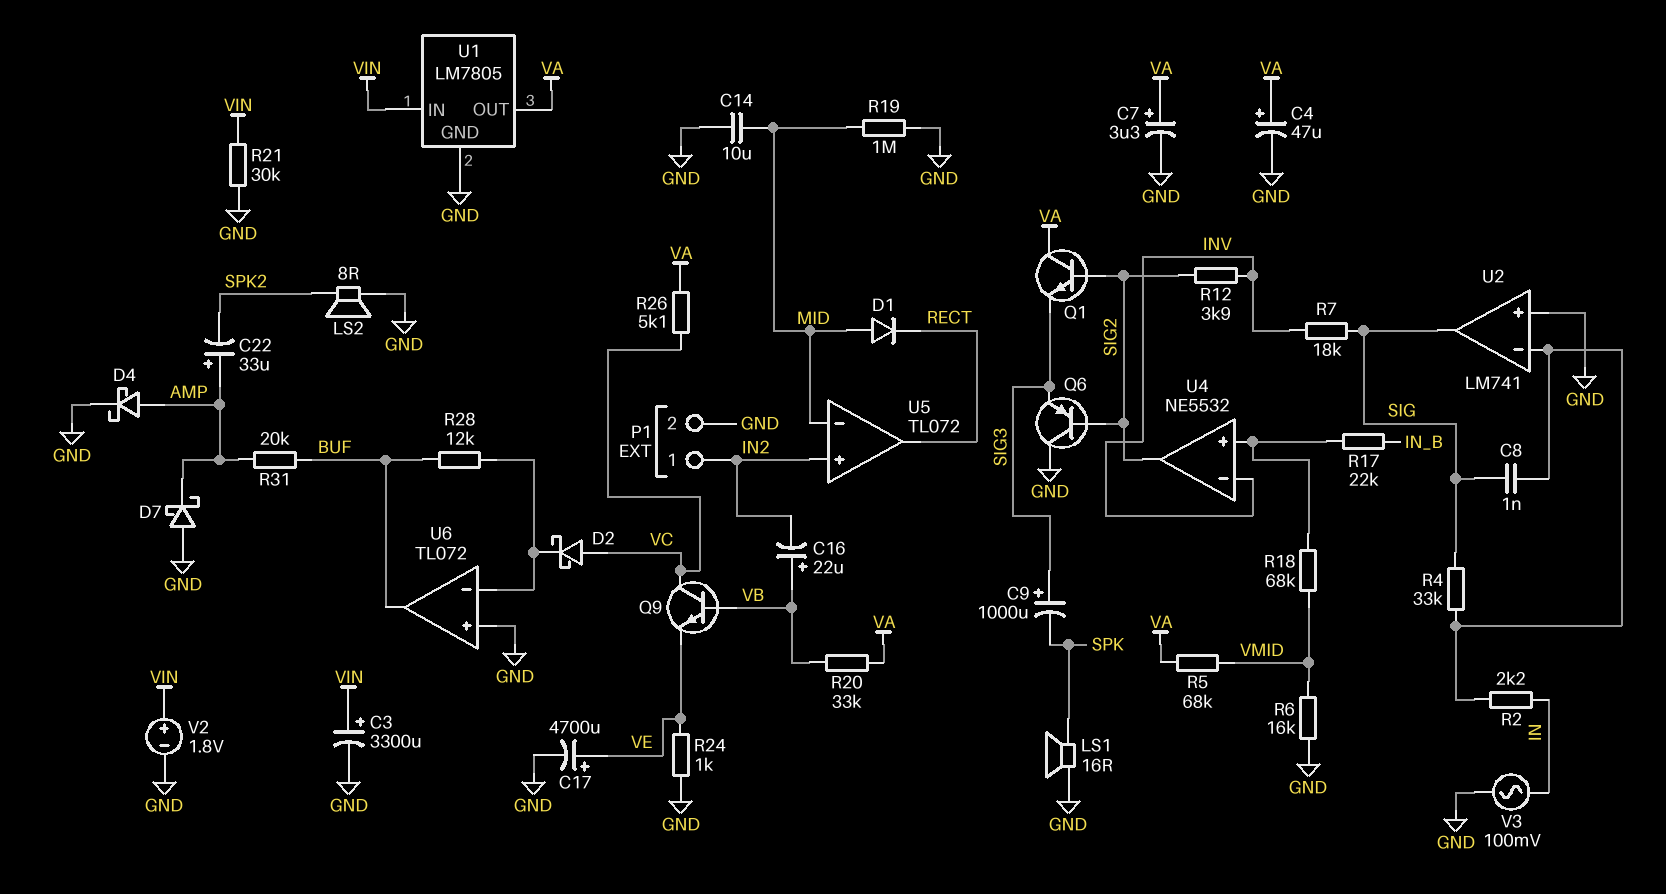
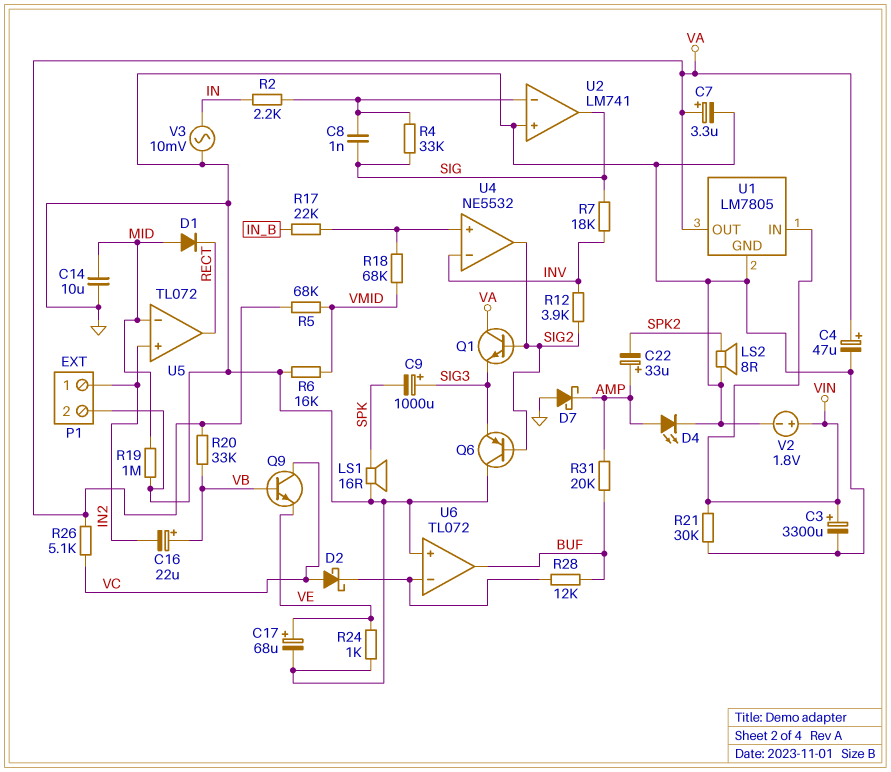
C17: 4700uF (plus VE, minus GND) -> 68uF (plus VE, minus GND)
D4: schottky (A AMP, K GND) -> LED (A AMP, K GND)
V3: AC 100mV (GND, IN) -> AC 10mV (GND, IN)

